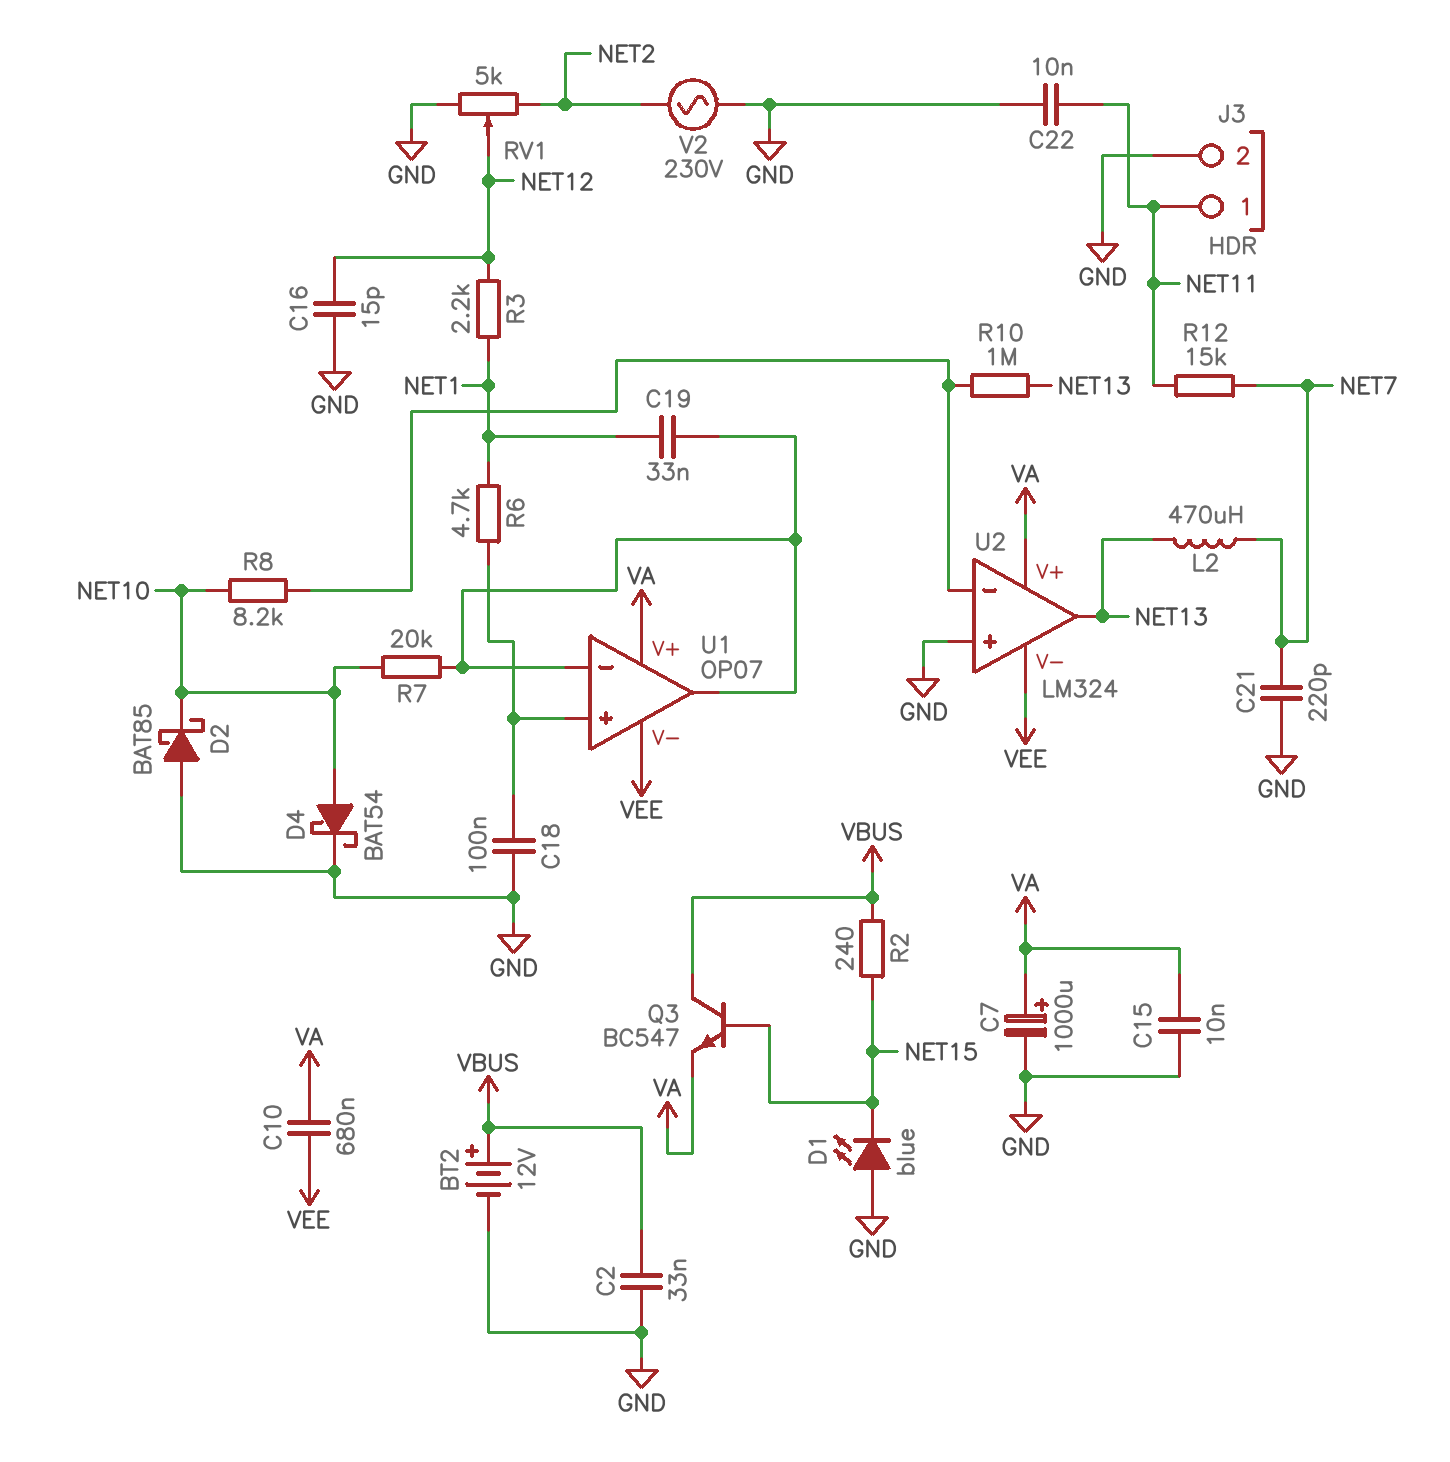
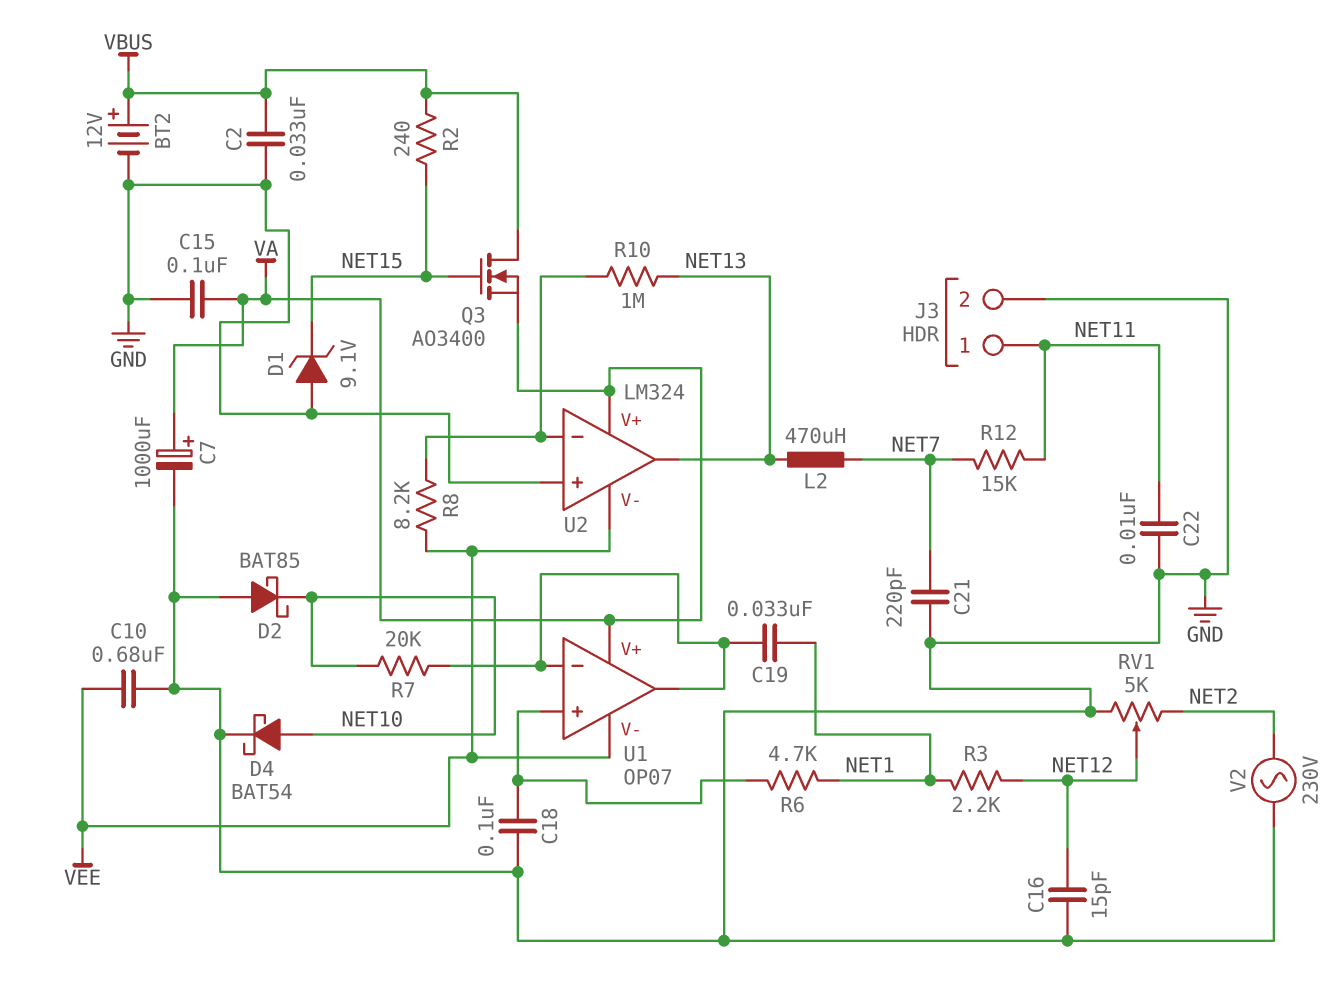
C10: 680nF (VA, VEE) -> 680nF (GND, VEE)
C15: 10nF (GND, VA) -> 100nF (GND, VA)
D1: LED blue (A GND, K NET15) -> zener 9.1V (A GND, K NET15)
Q3: NPN BC547 (B NET15, C VBUS, E VA) -> NMOS AO3400 (G NET15, D VBUS, S VA)
R8: 8.2k (NET10, U2/in-) -> 8.2k (U2/in-, VEE)

